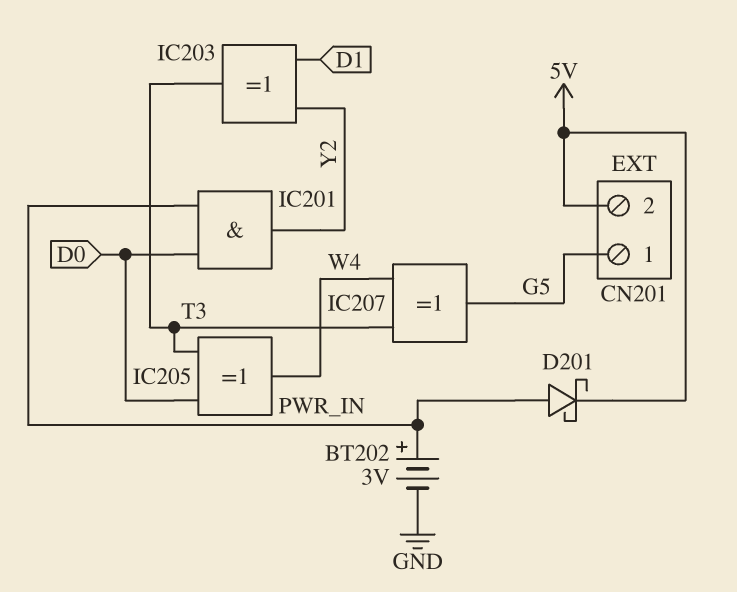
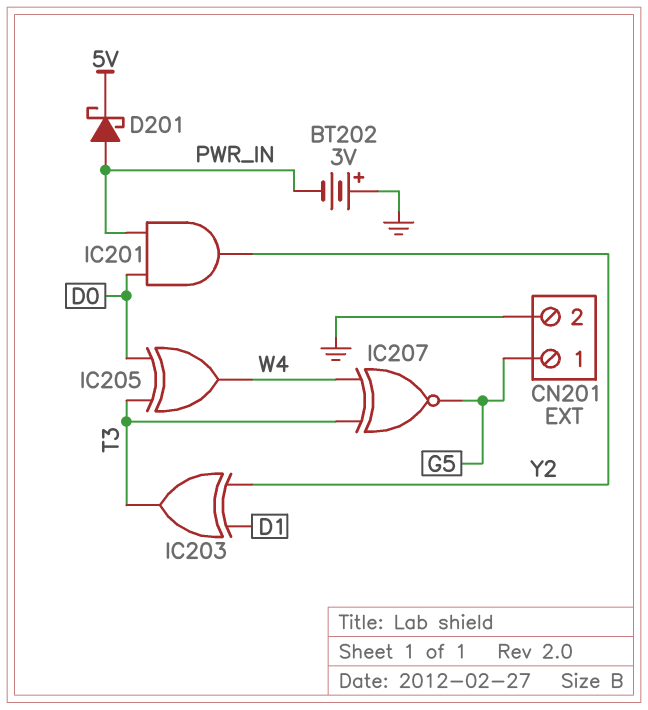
BT202: 3V (plus PWR_IN, minus GND) -> 3V (plus GND, minus PWR_IN)
CN201 pin 2: 5V -> GND
IC207: XOR (in T3, in W4, out G5) -> XNOR (in T3, in W4, out G5)

